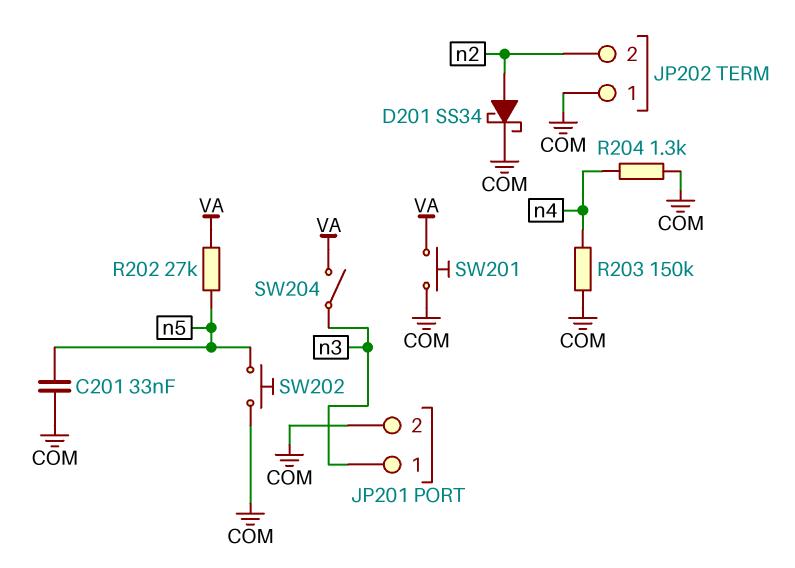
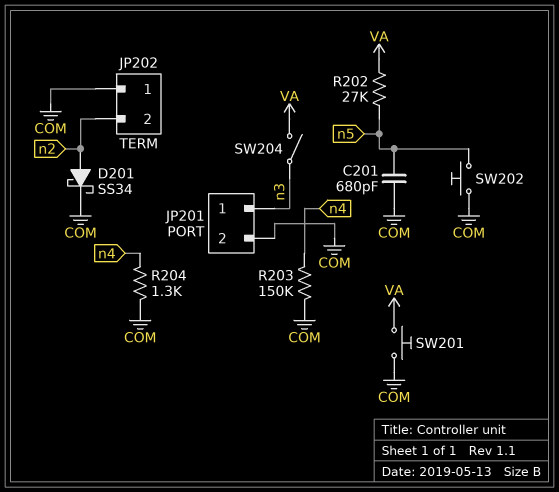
C201: 33nF (COM, n5) -> 680pF (COM, n5)

